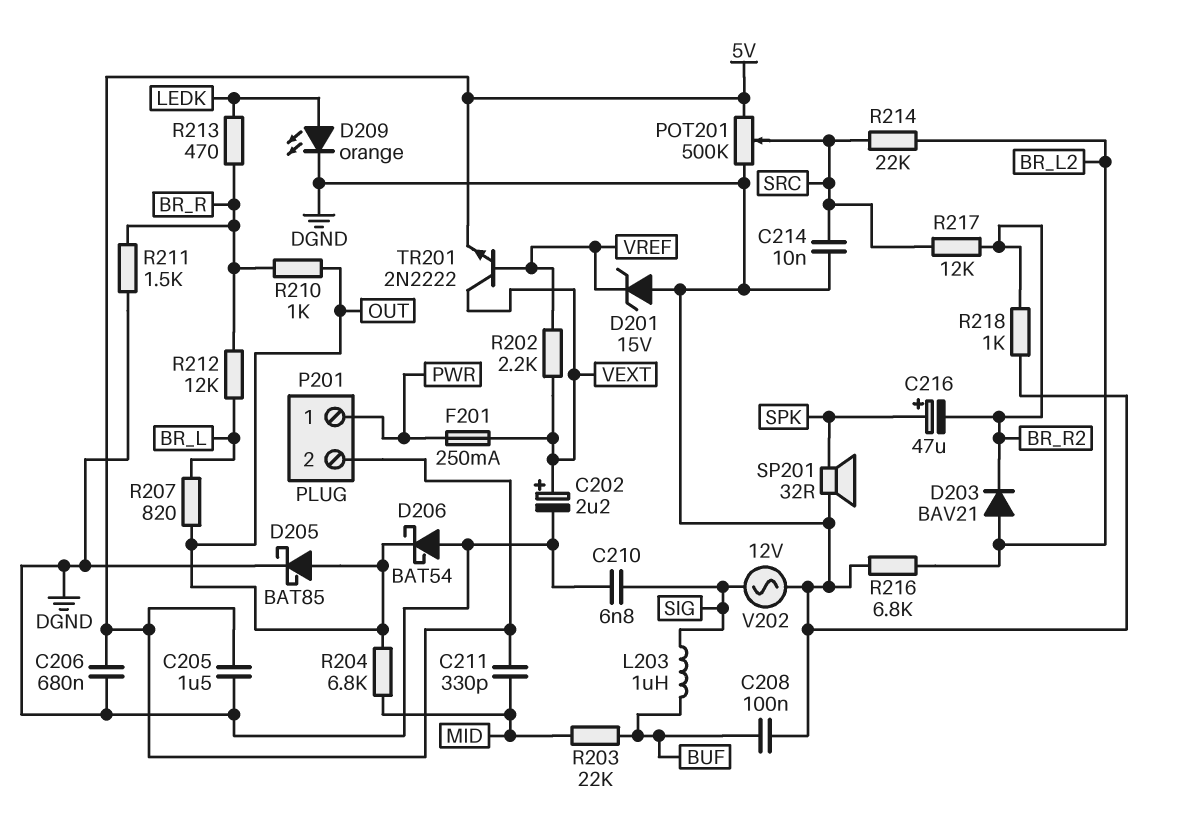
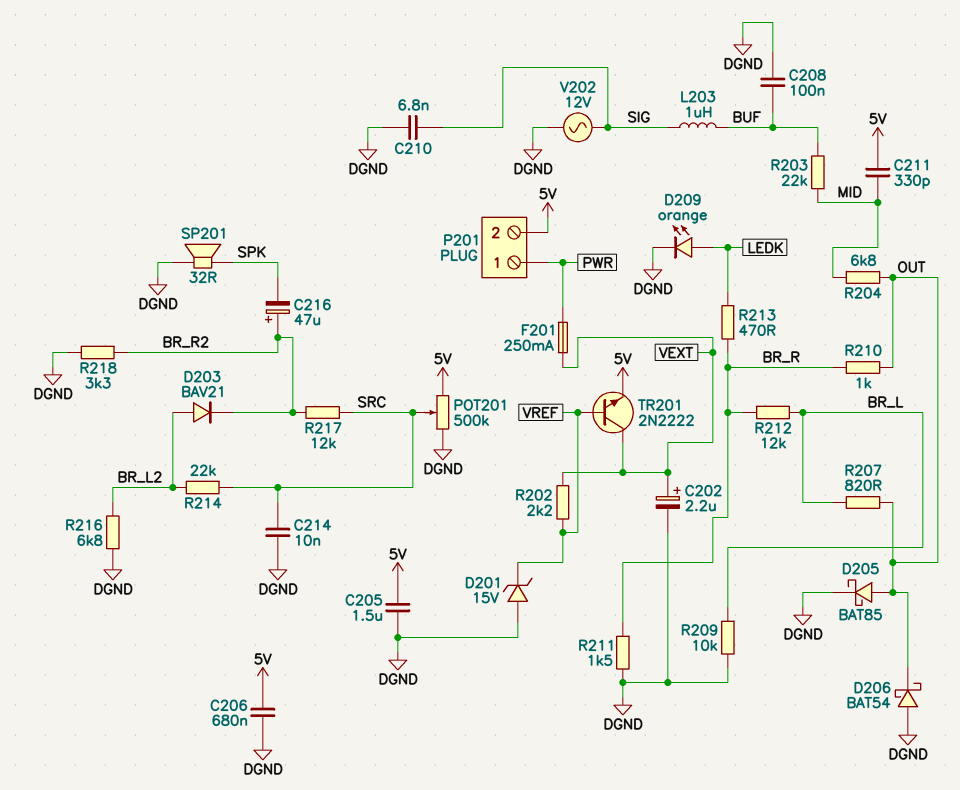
C216: 47uF (plus SPK, minus BR_R2) -> 47uF (plus BR_R2, minus SPK)
R209: none -> 10k (BR_L, DGND)
R218: 1k (BR_R2, DGND) -> 3.3k (BR_R2, DGND)

